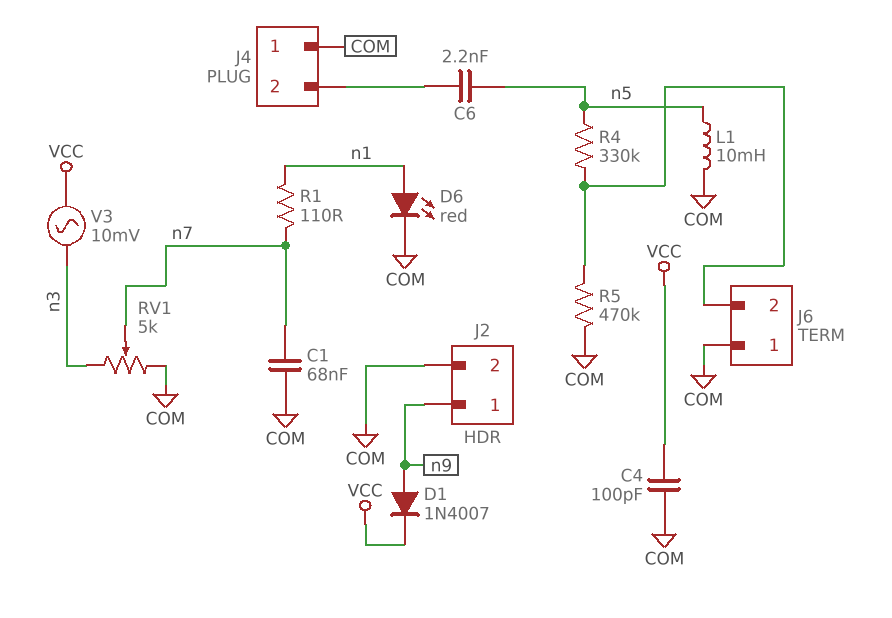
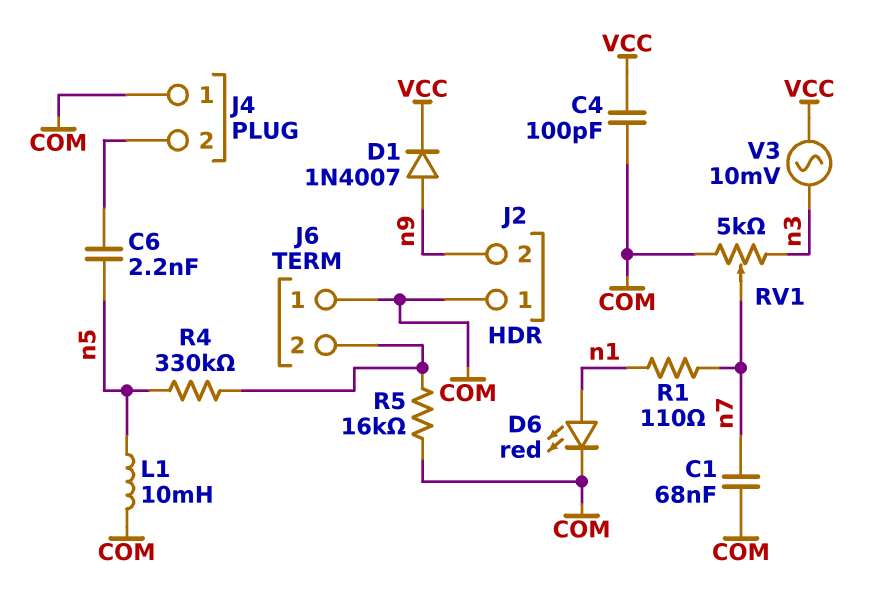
J2 pin 1: n9 -> COM
J2 pin 2: COM -> n9
R5: 470k (COM, J6/2) -> 16k (COM, J6/2)

